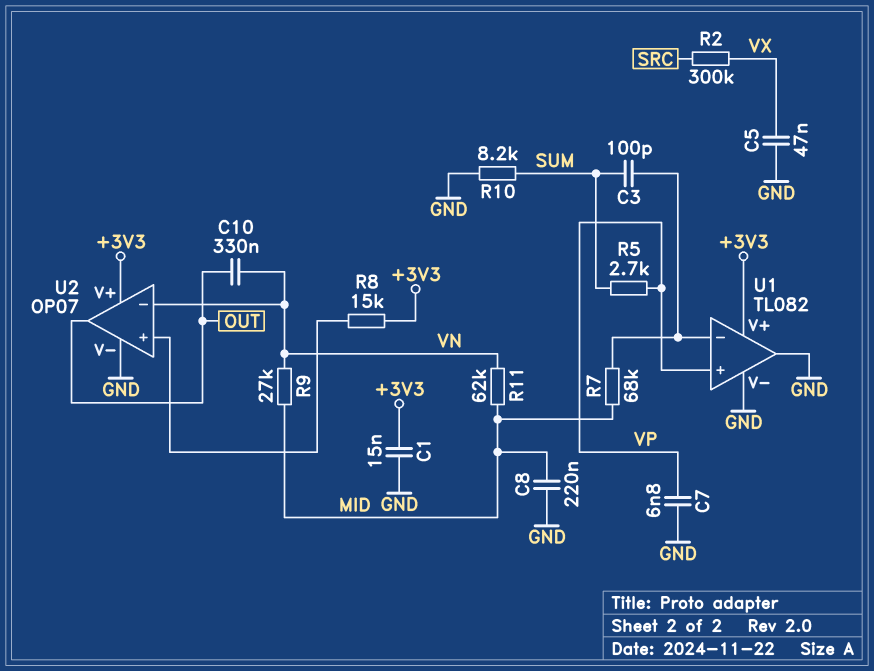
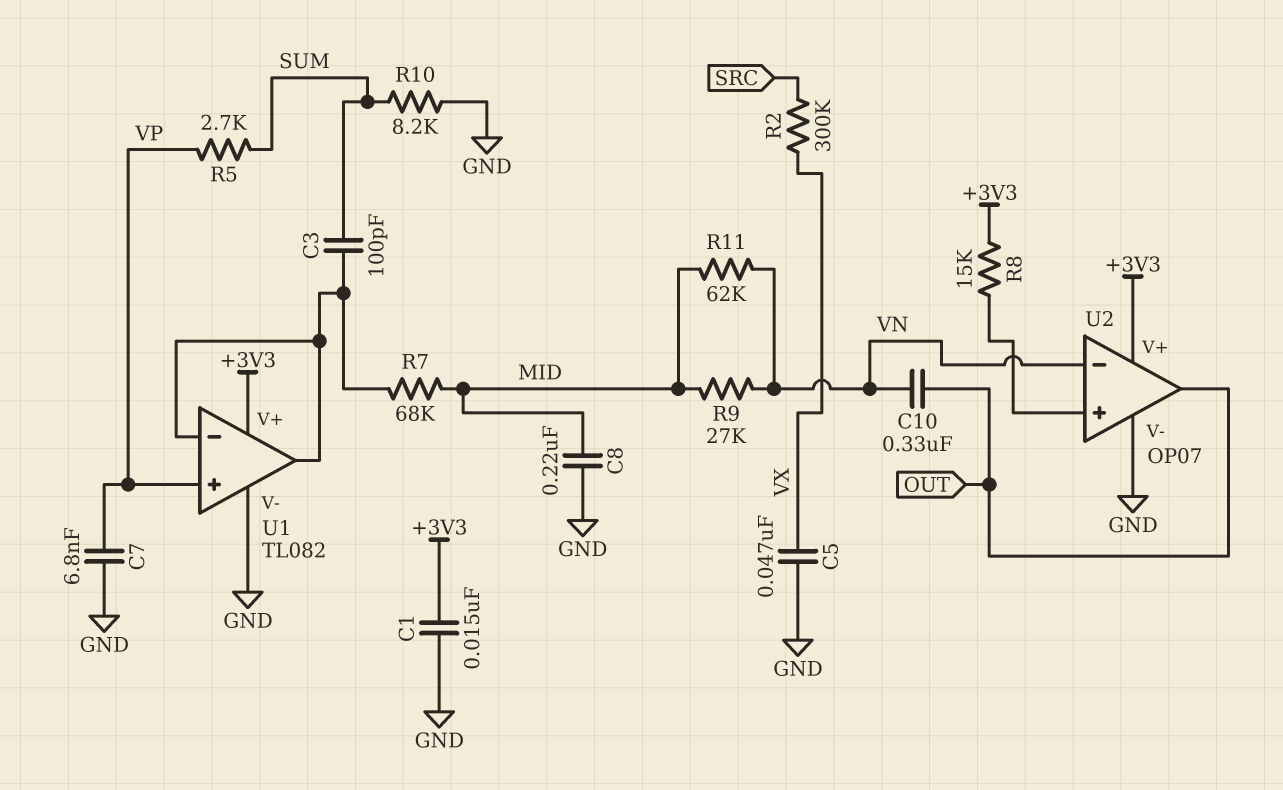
U1 pin out: GND -> U1/in-

